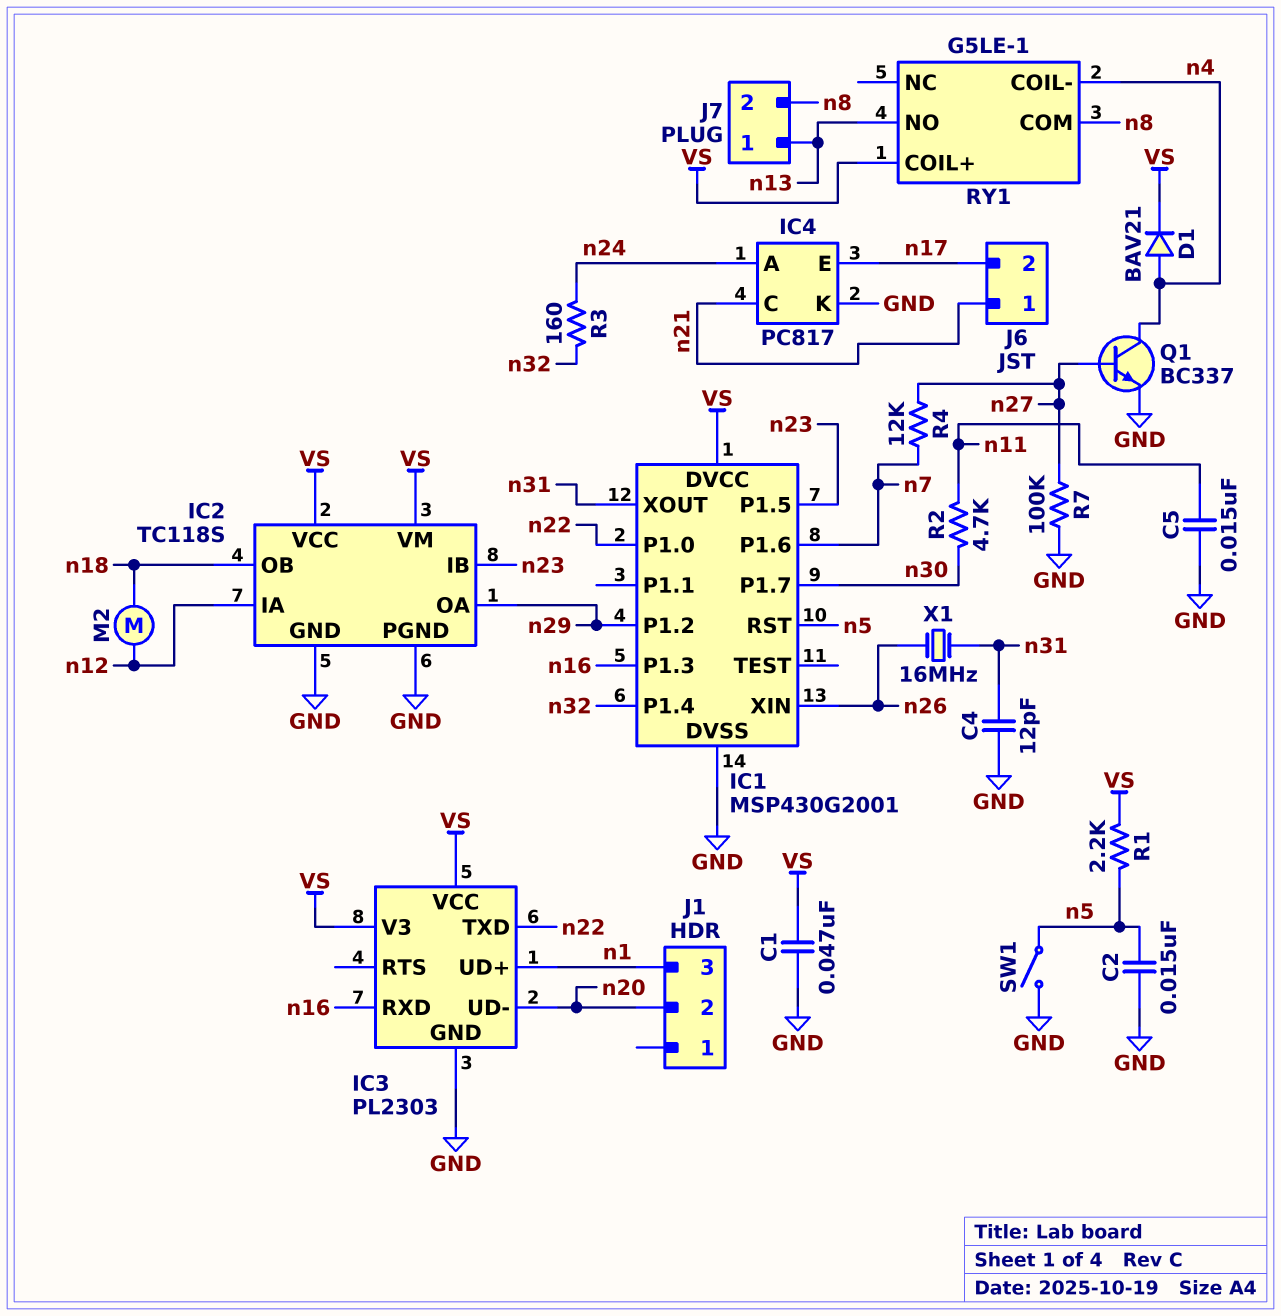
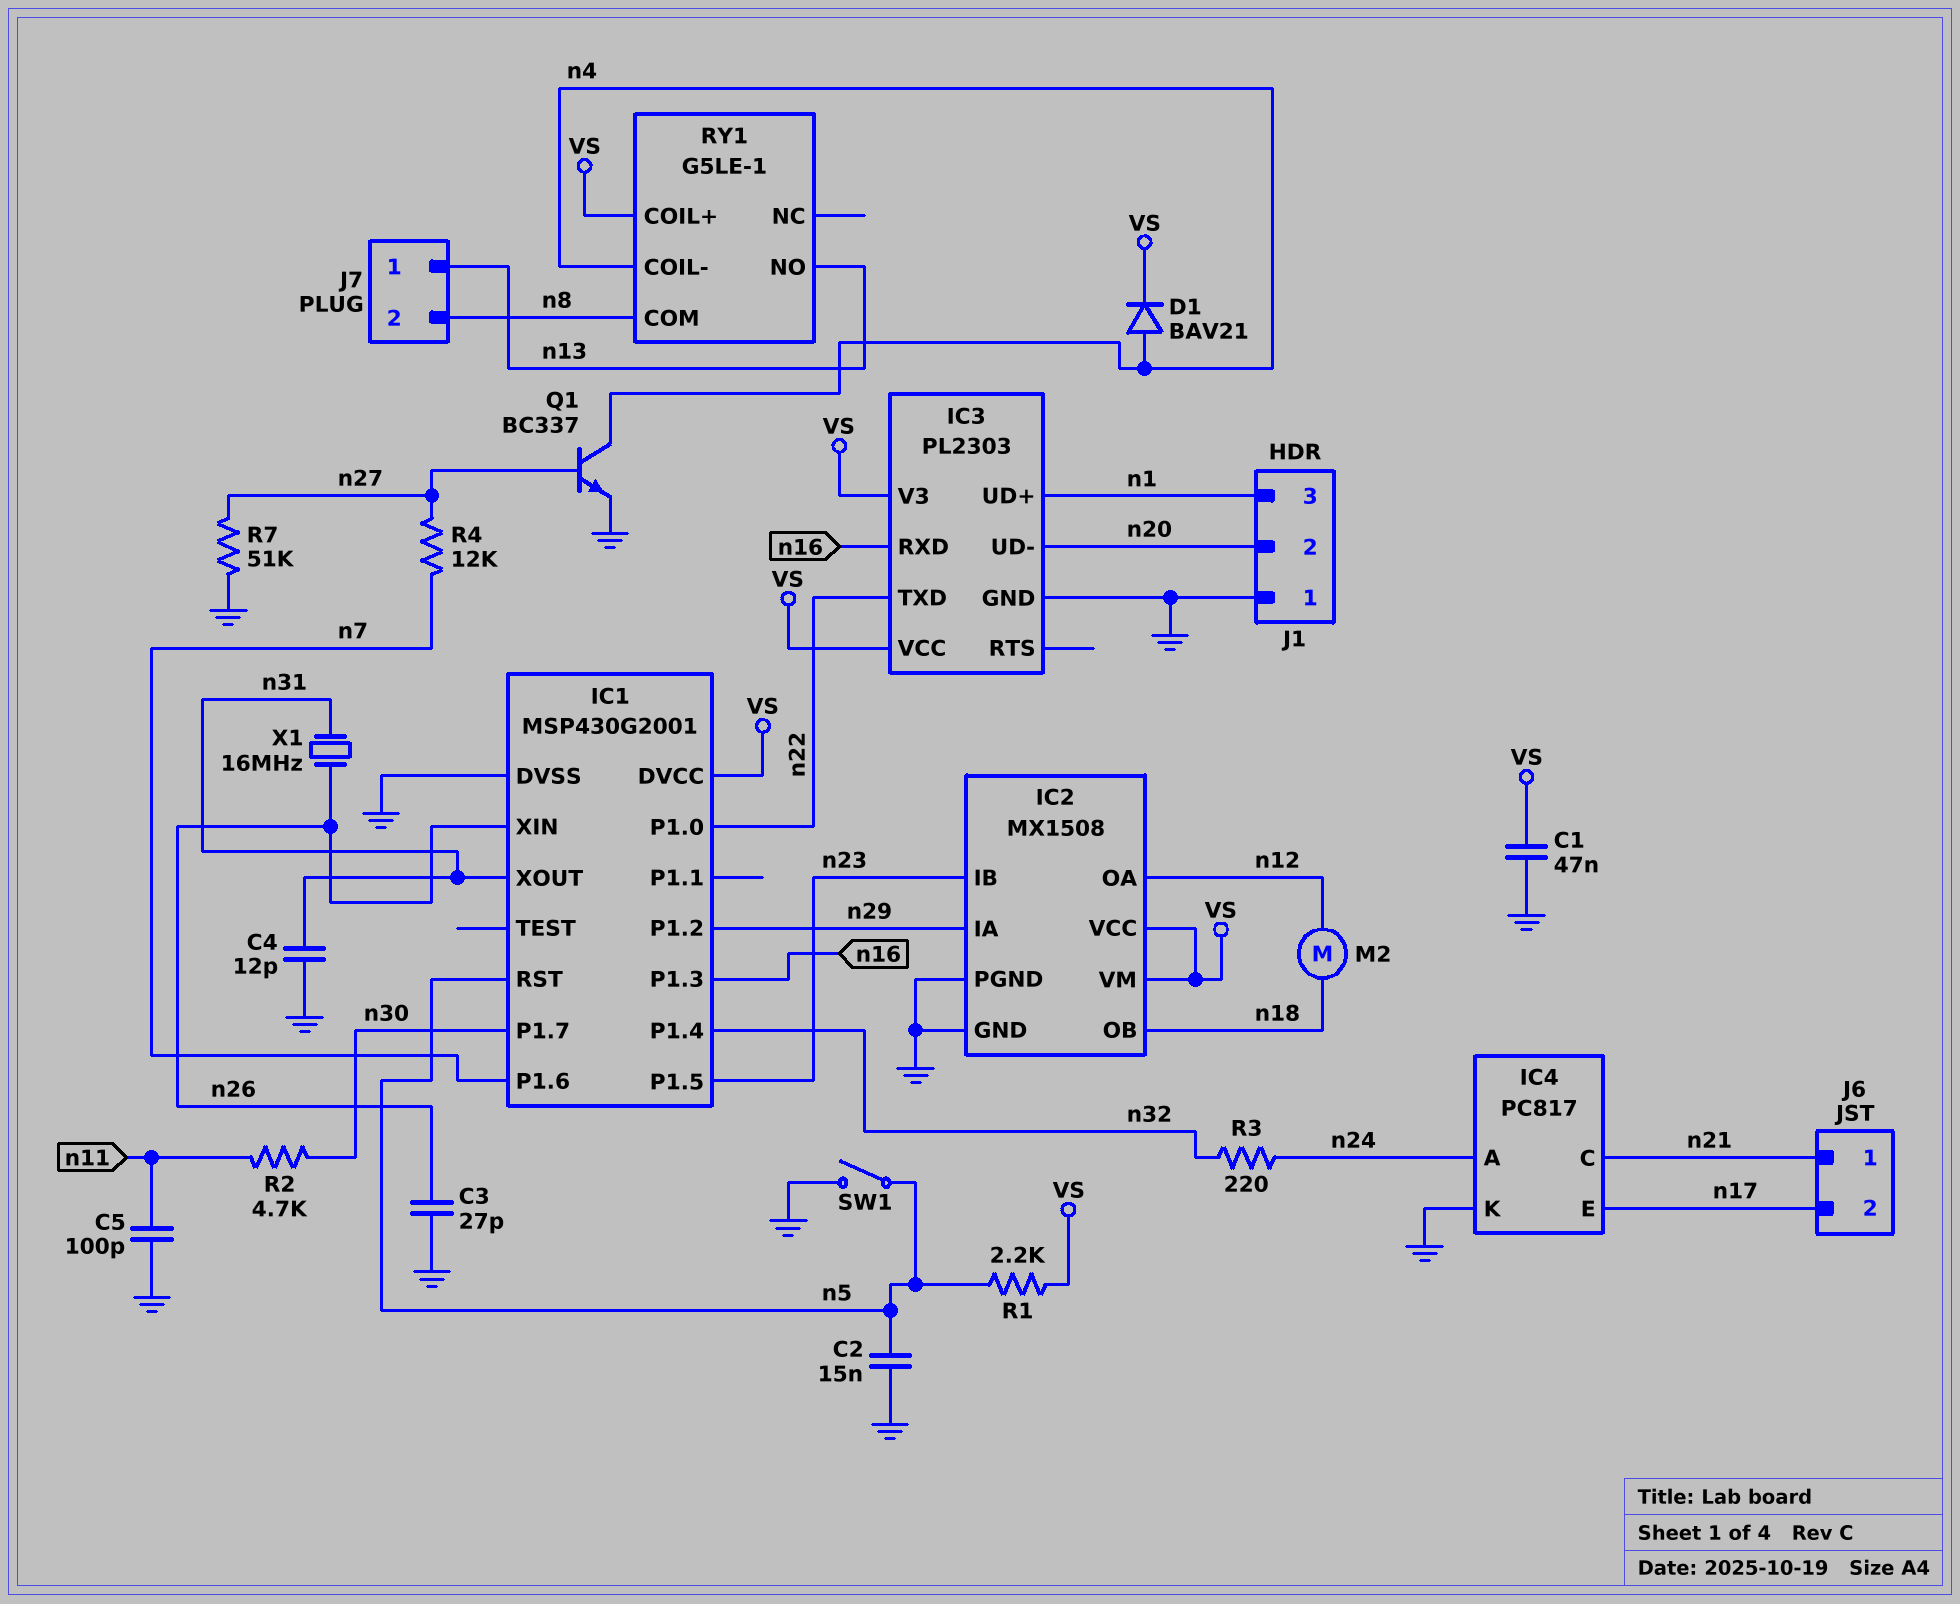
C3: none -> 27pF (GND, n26)
C5: 15nF (GND, n11) -> 100pF (GND, n11)
IC2: TC118S -> MX1508
IC2 pin IA: n12 -> n29
IC2 pin OA: n29 -> n12
J1 pin 1: none -> GND
R3: 160 (n24, n32) -> 220 (n24, n32)
R7: 100k (GND, n27) -> 51k (GND, n27)

